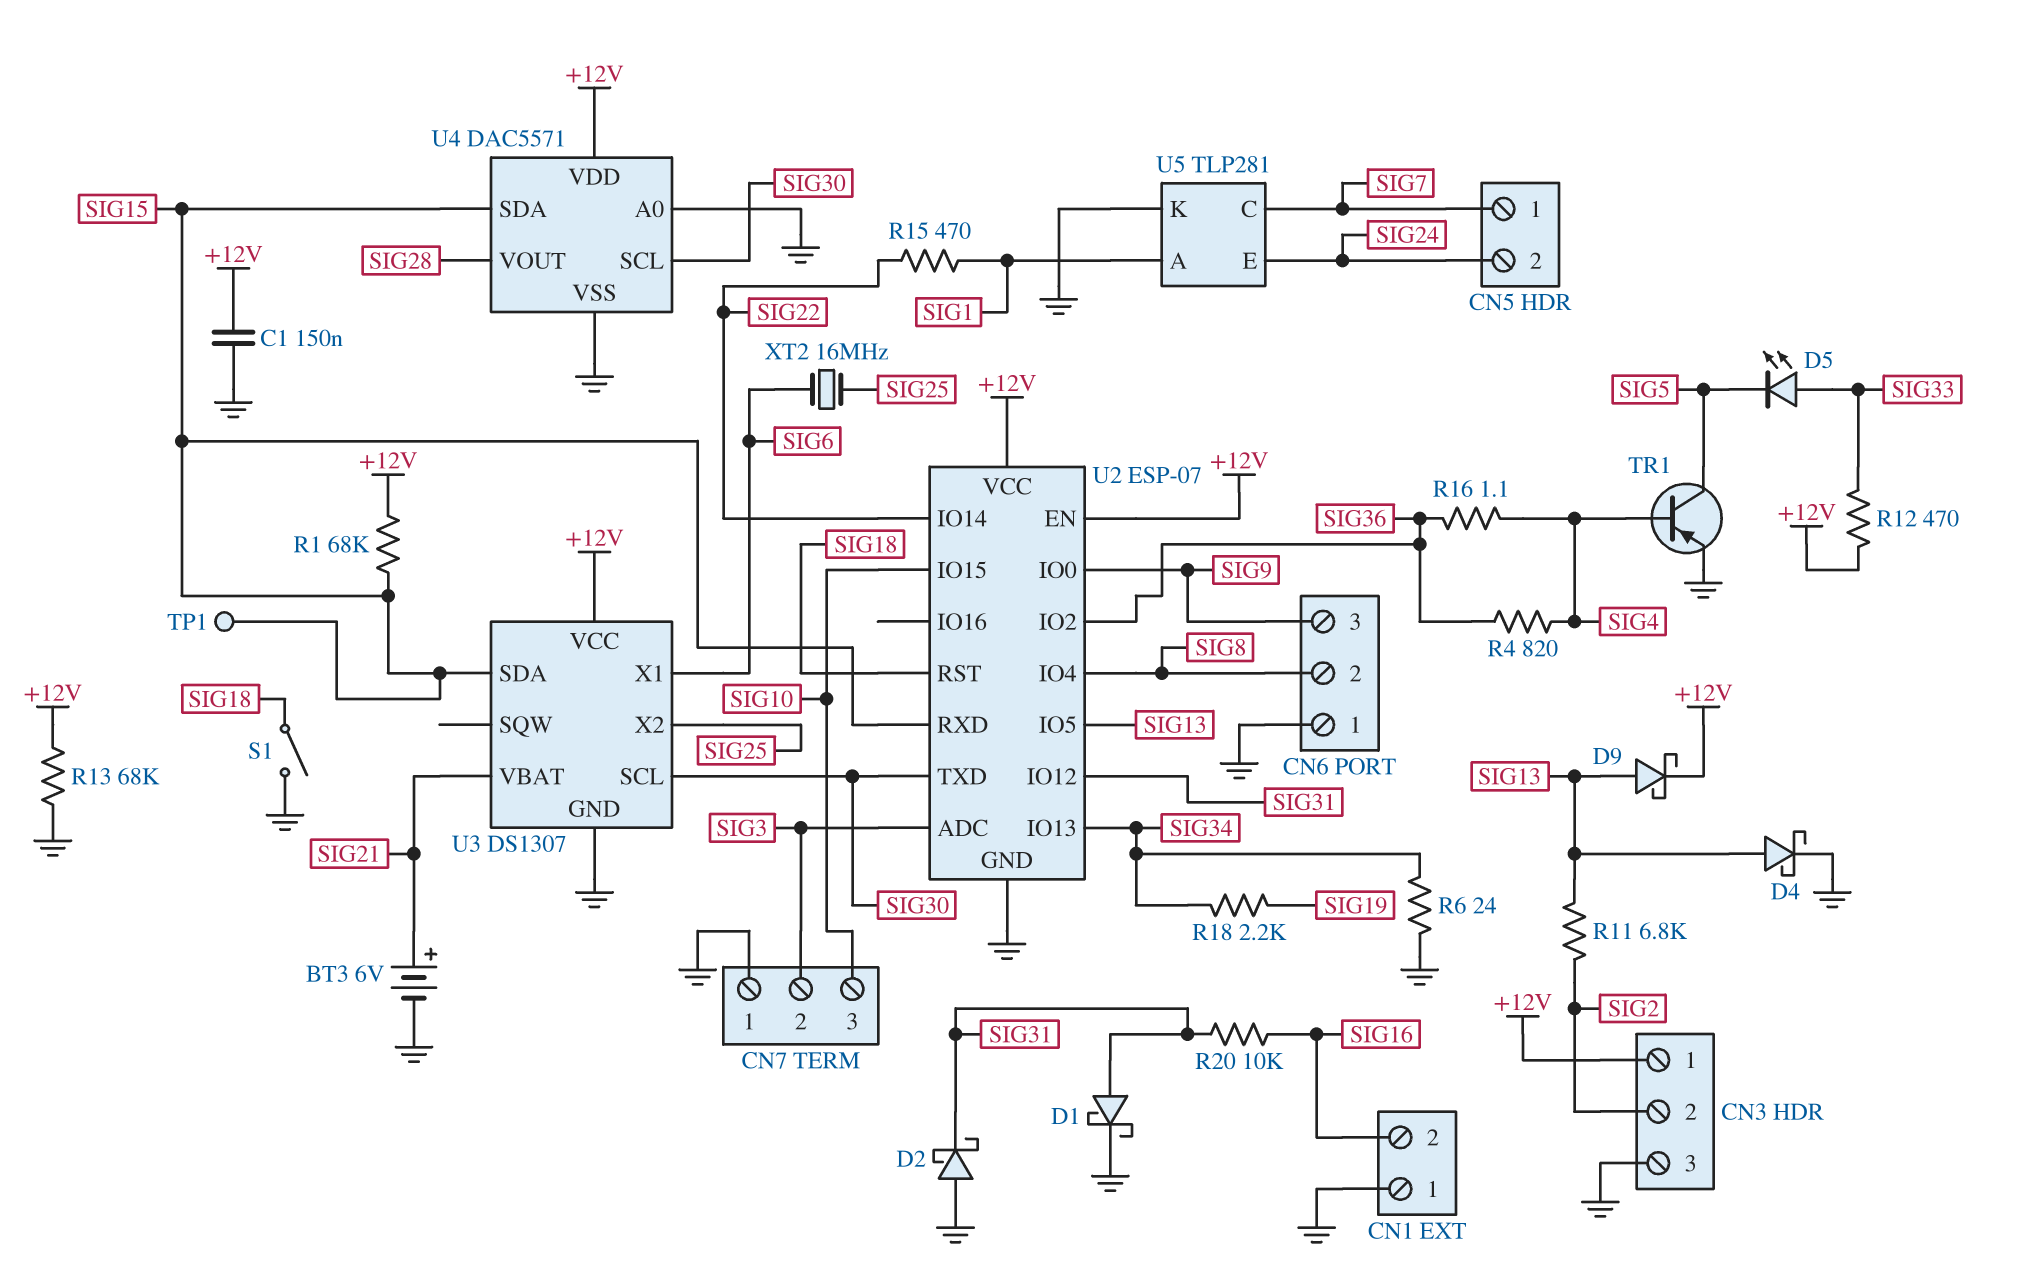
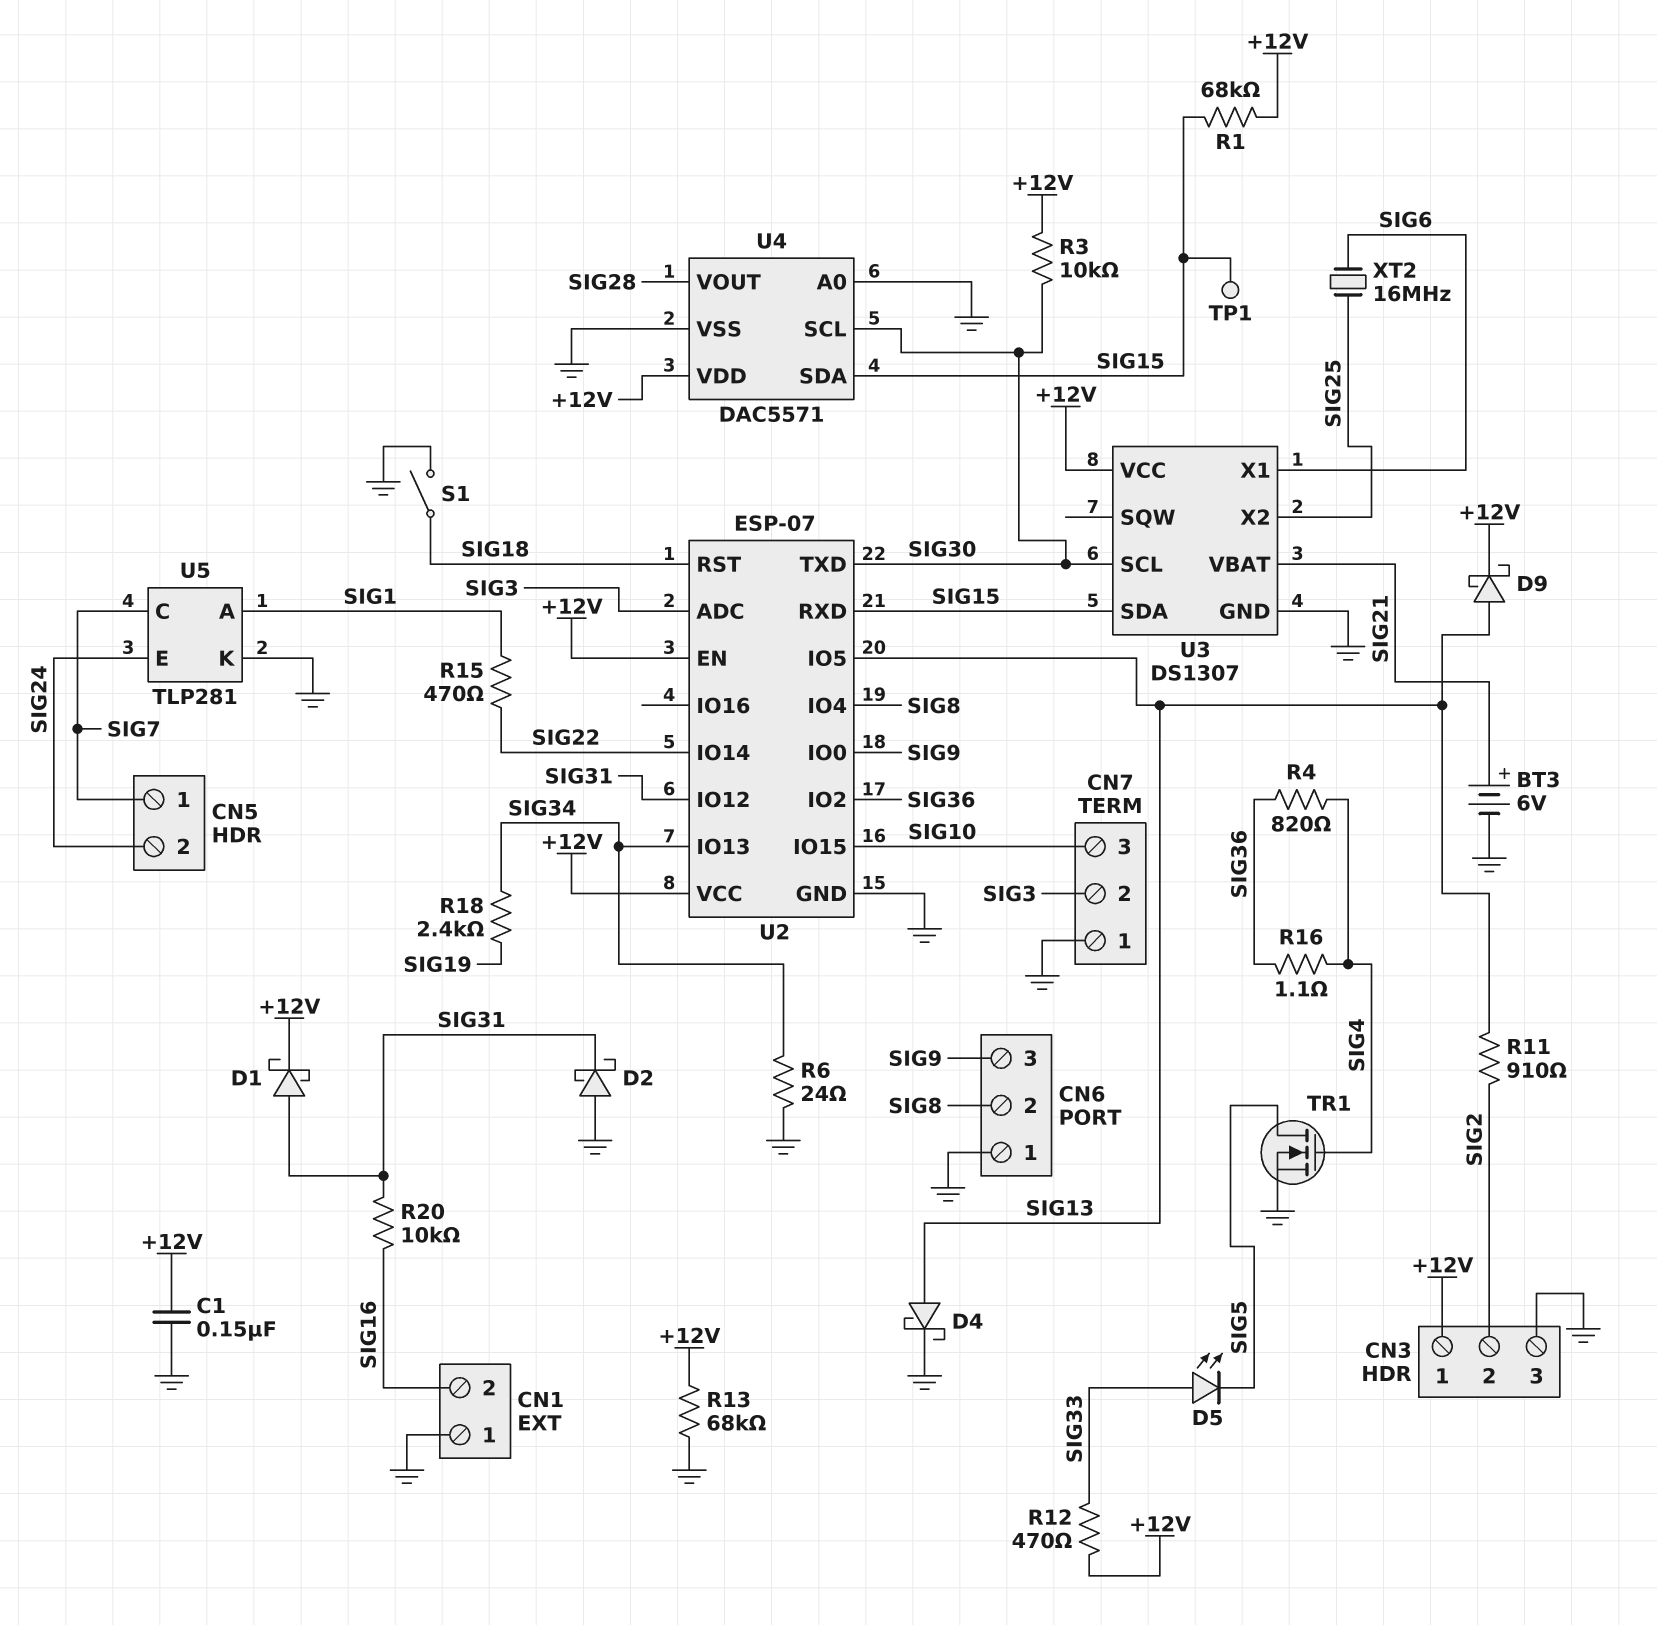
D1: schottky (A SIG31, K GND) -> schottky (A SIG31, K +12V)
R3: none -> 10k (+12V, SIG30)
R11: 6.8k (SIG2, SIG13) -> 910 (SIG2, SIG13)
R18: 2.2k (SIG19, SIG34) -> 2.4k (SIG19, SIG34)
TR1: PNP (B SIG4, C SIG5, E GND) -> NMOS (G SIG4, D SIG5, S GND)

